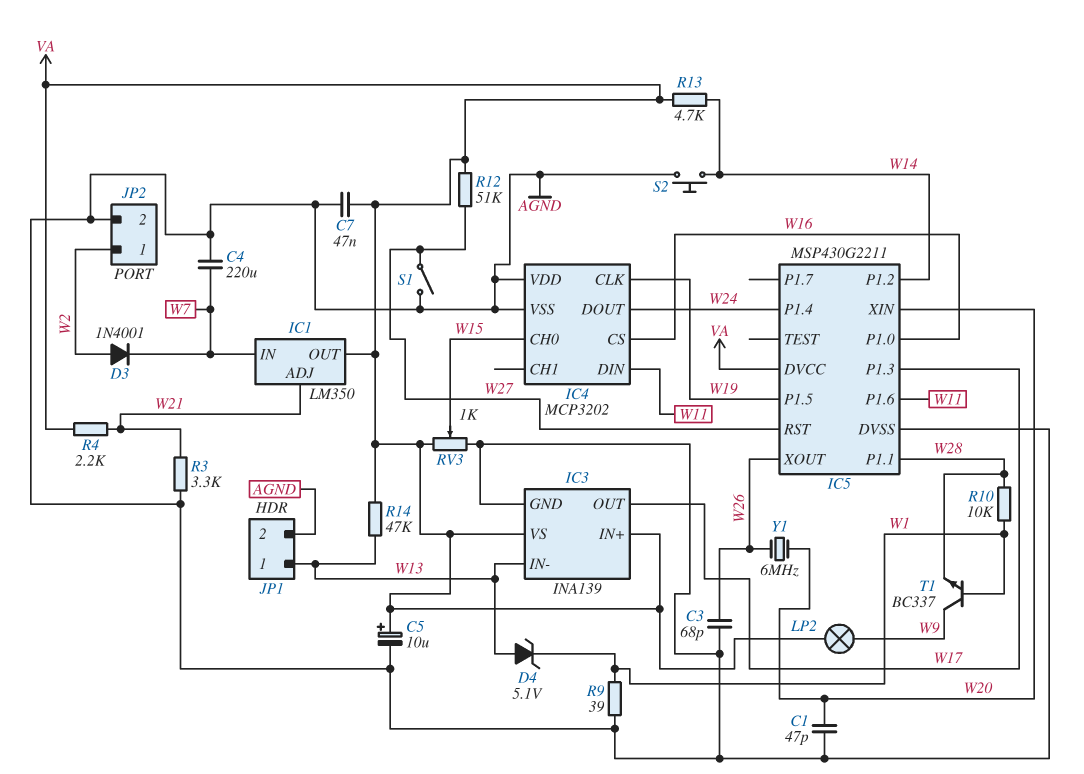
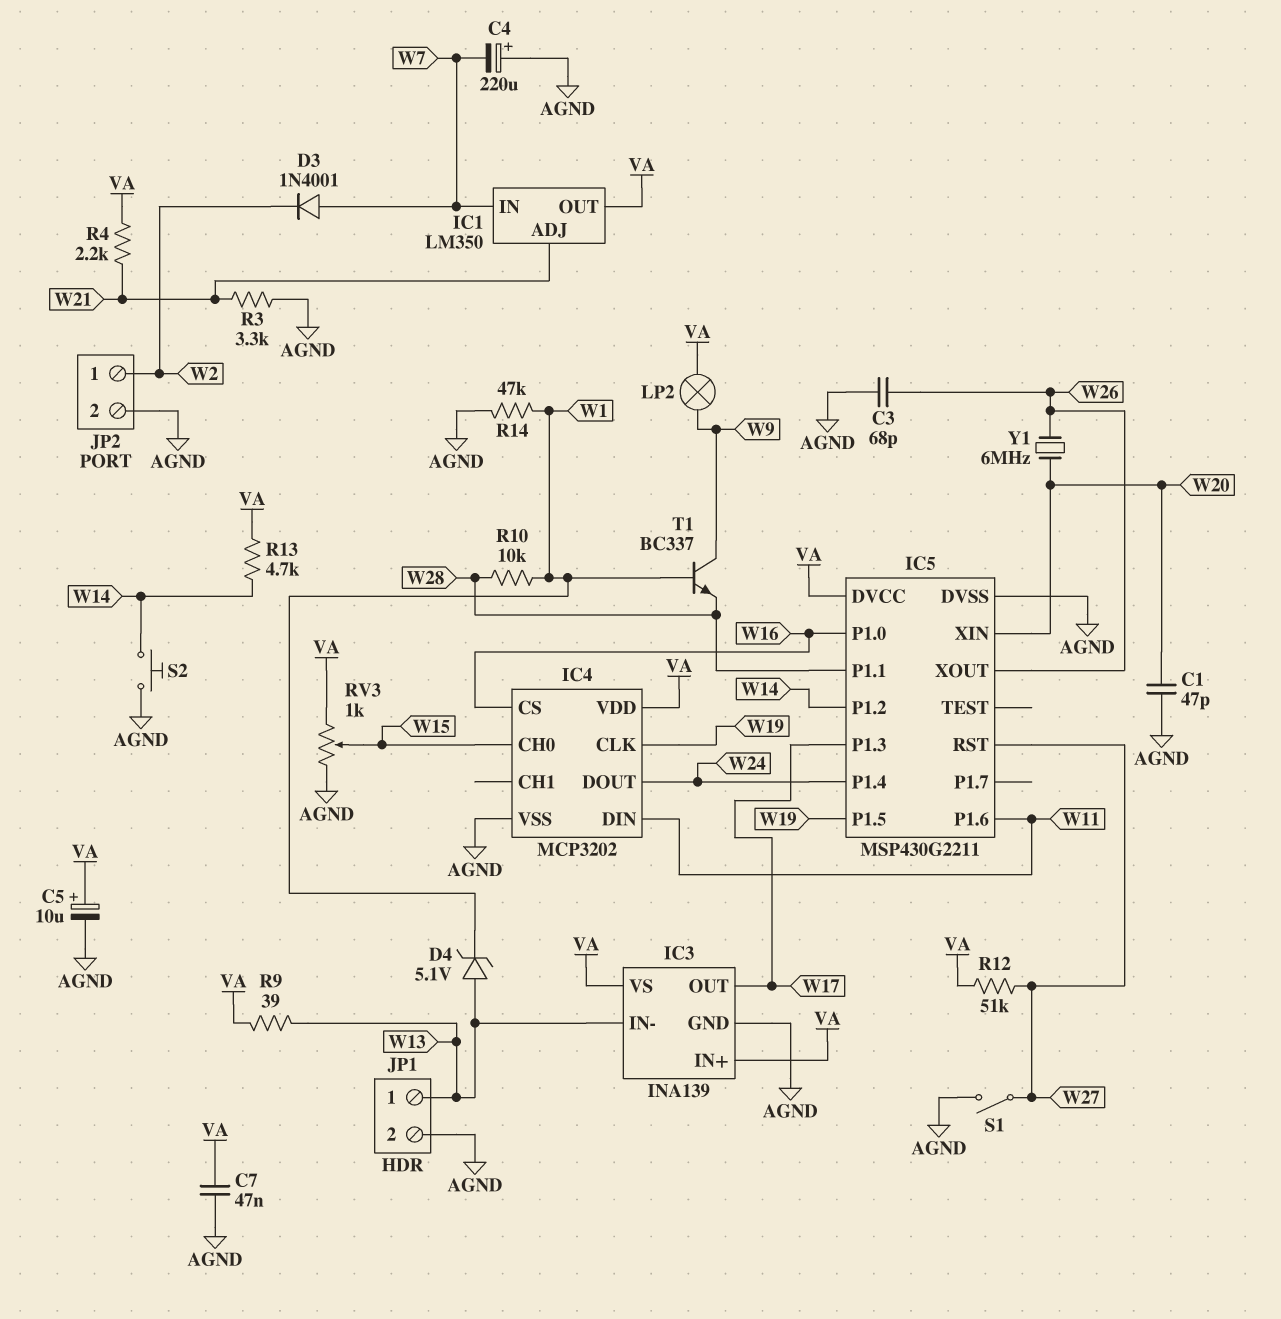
C4: 220uF (AGND, W7) -> 220uF (plus AGND, minus W7)
D3: diode 1N4001 (A W2, K W7) -> diode 1N4001 (A W7, K W2)
IC4 pin VDD: AGND -> VA
R9: 39 (AGND, W1) -> 39 (VA, W13)
R14: 47k (VA, W13) -> 47k (AGND, W1)

